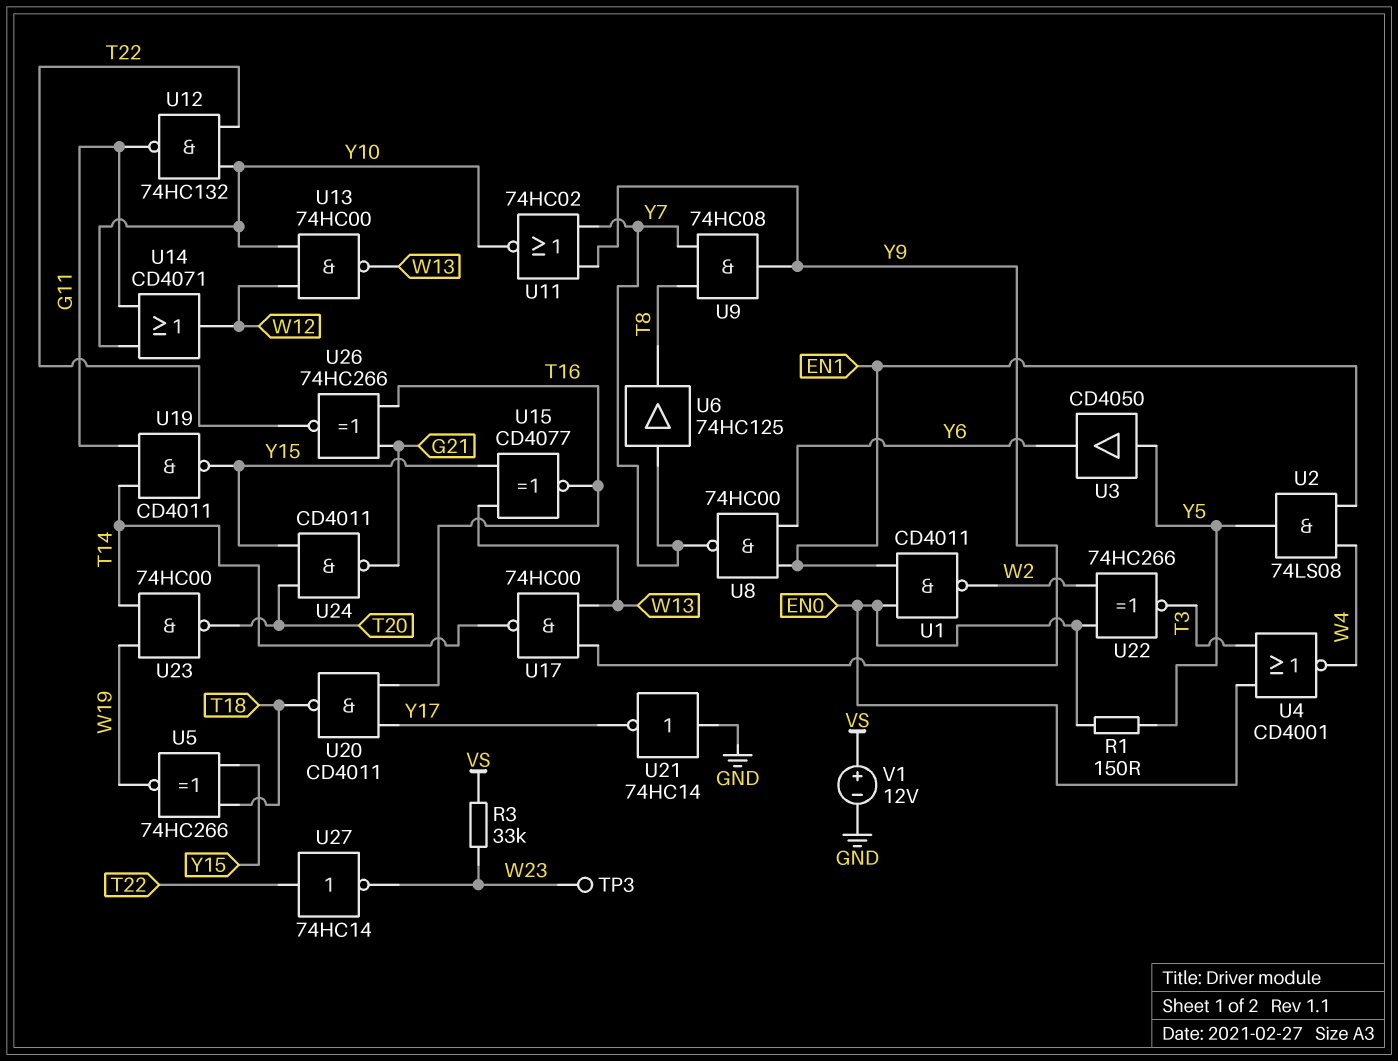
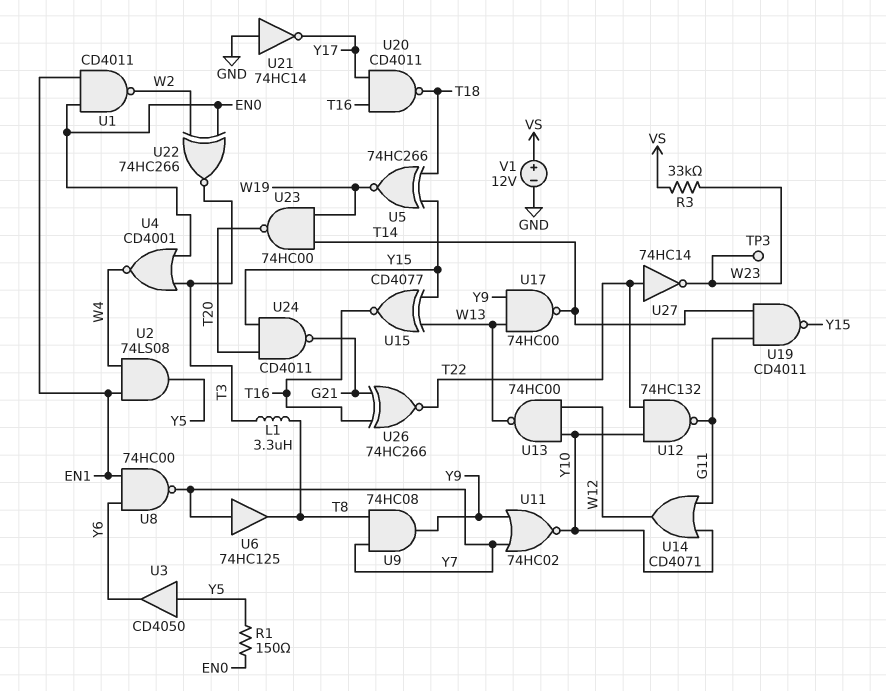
L1: none -> 3.3uH (T3, T8)

